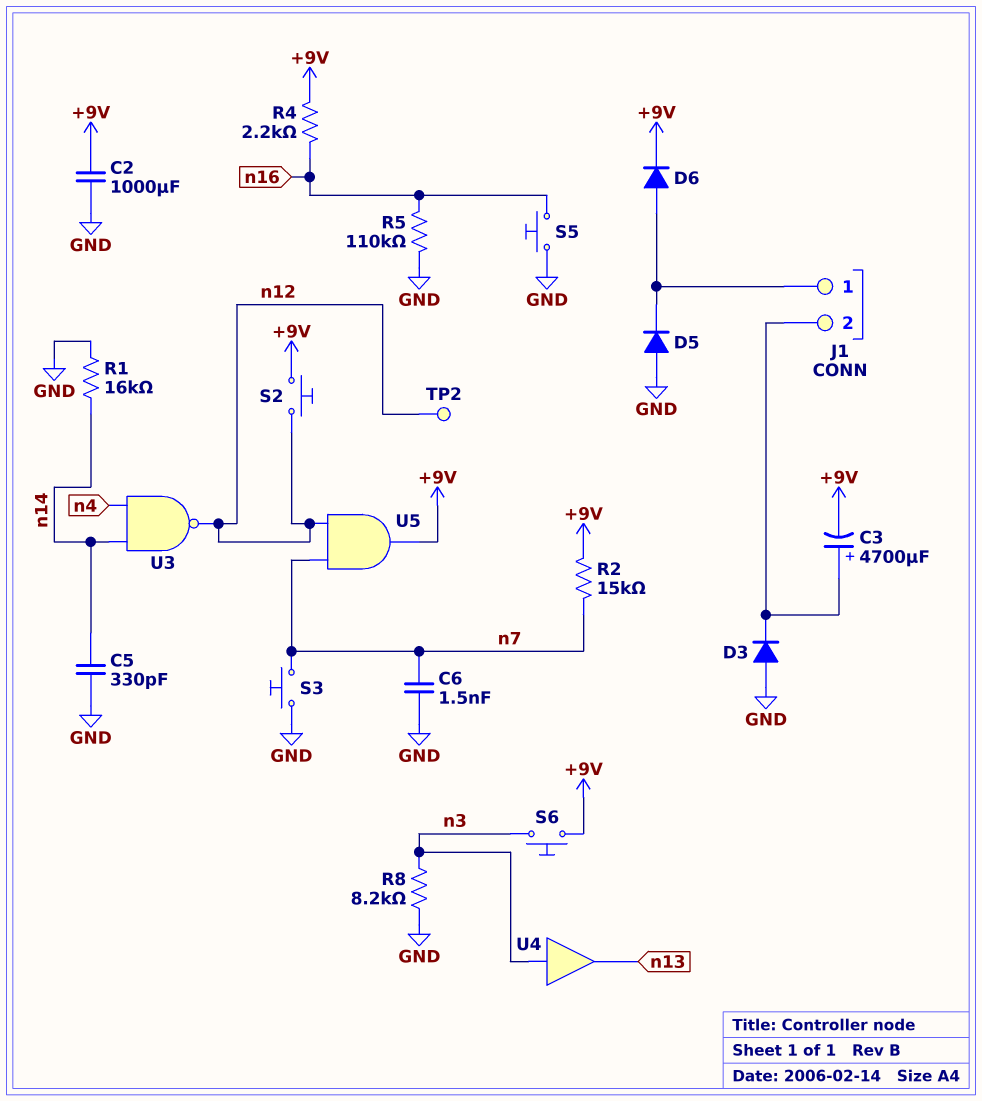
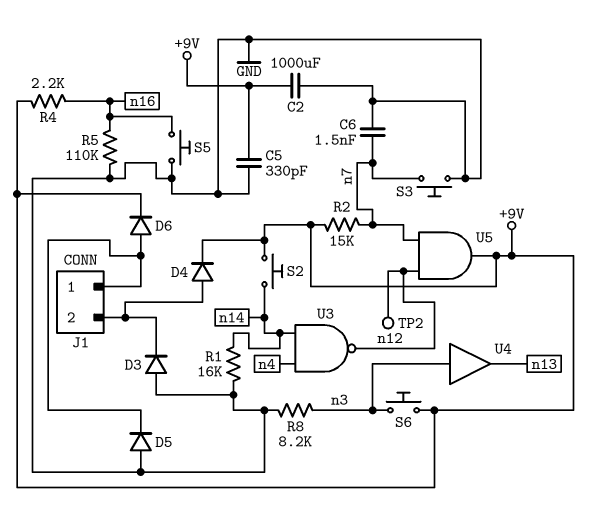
C3: 4700uF (plus J1/2, minus +9V) -> none
C5: 330pF (GND, n14) -> 330pF (+9V, GND)
D4: none -> diode (A J1/2, K +9V)
S2: button (+9V, n12) -> button (+9V, n14)

